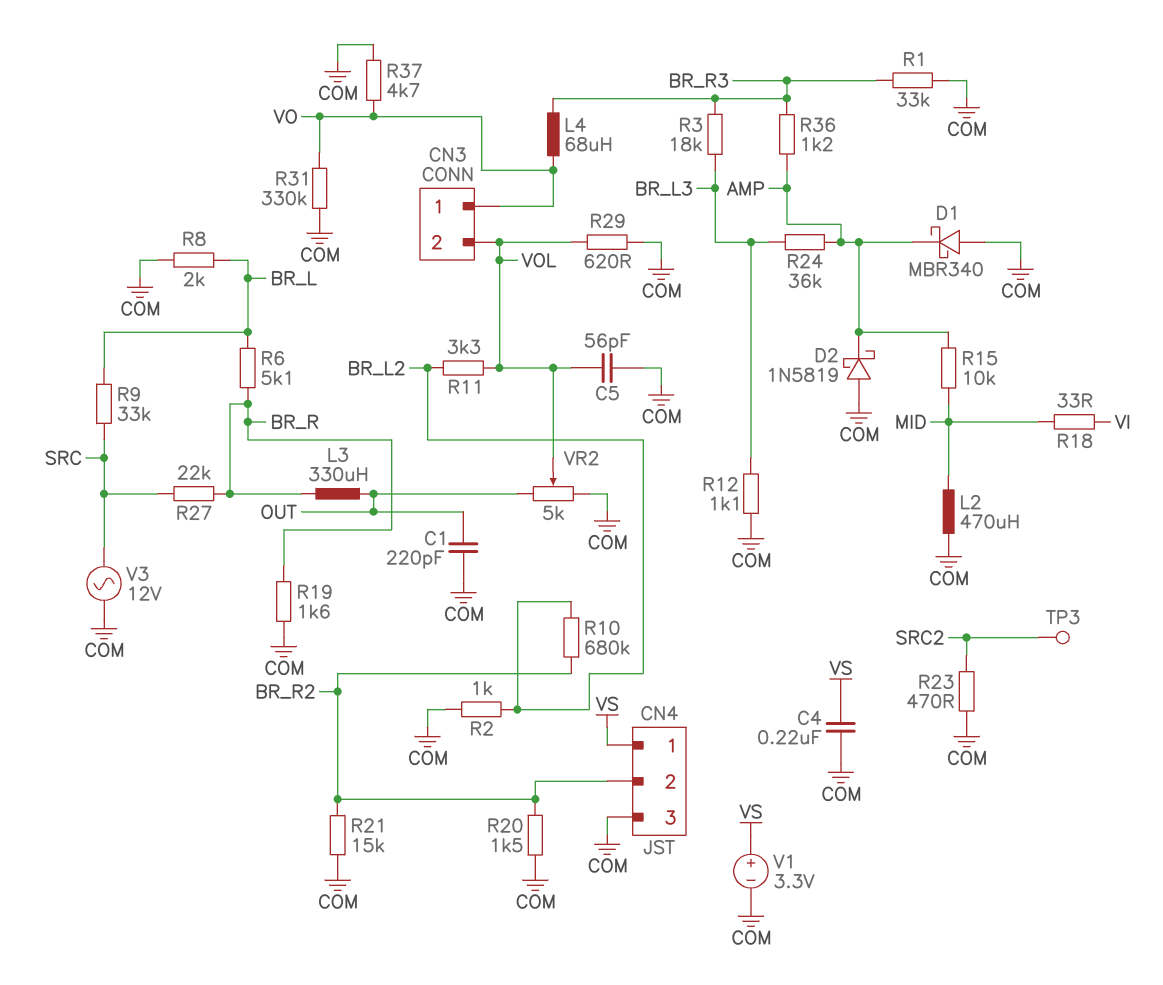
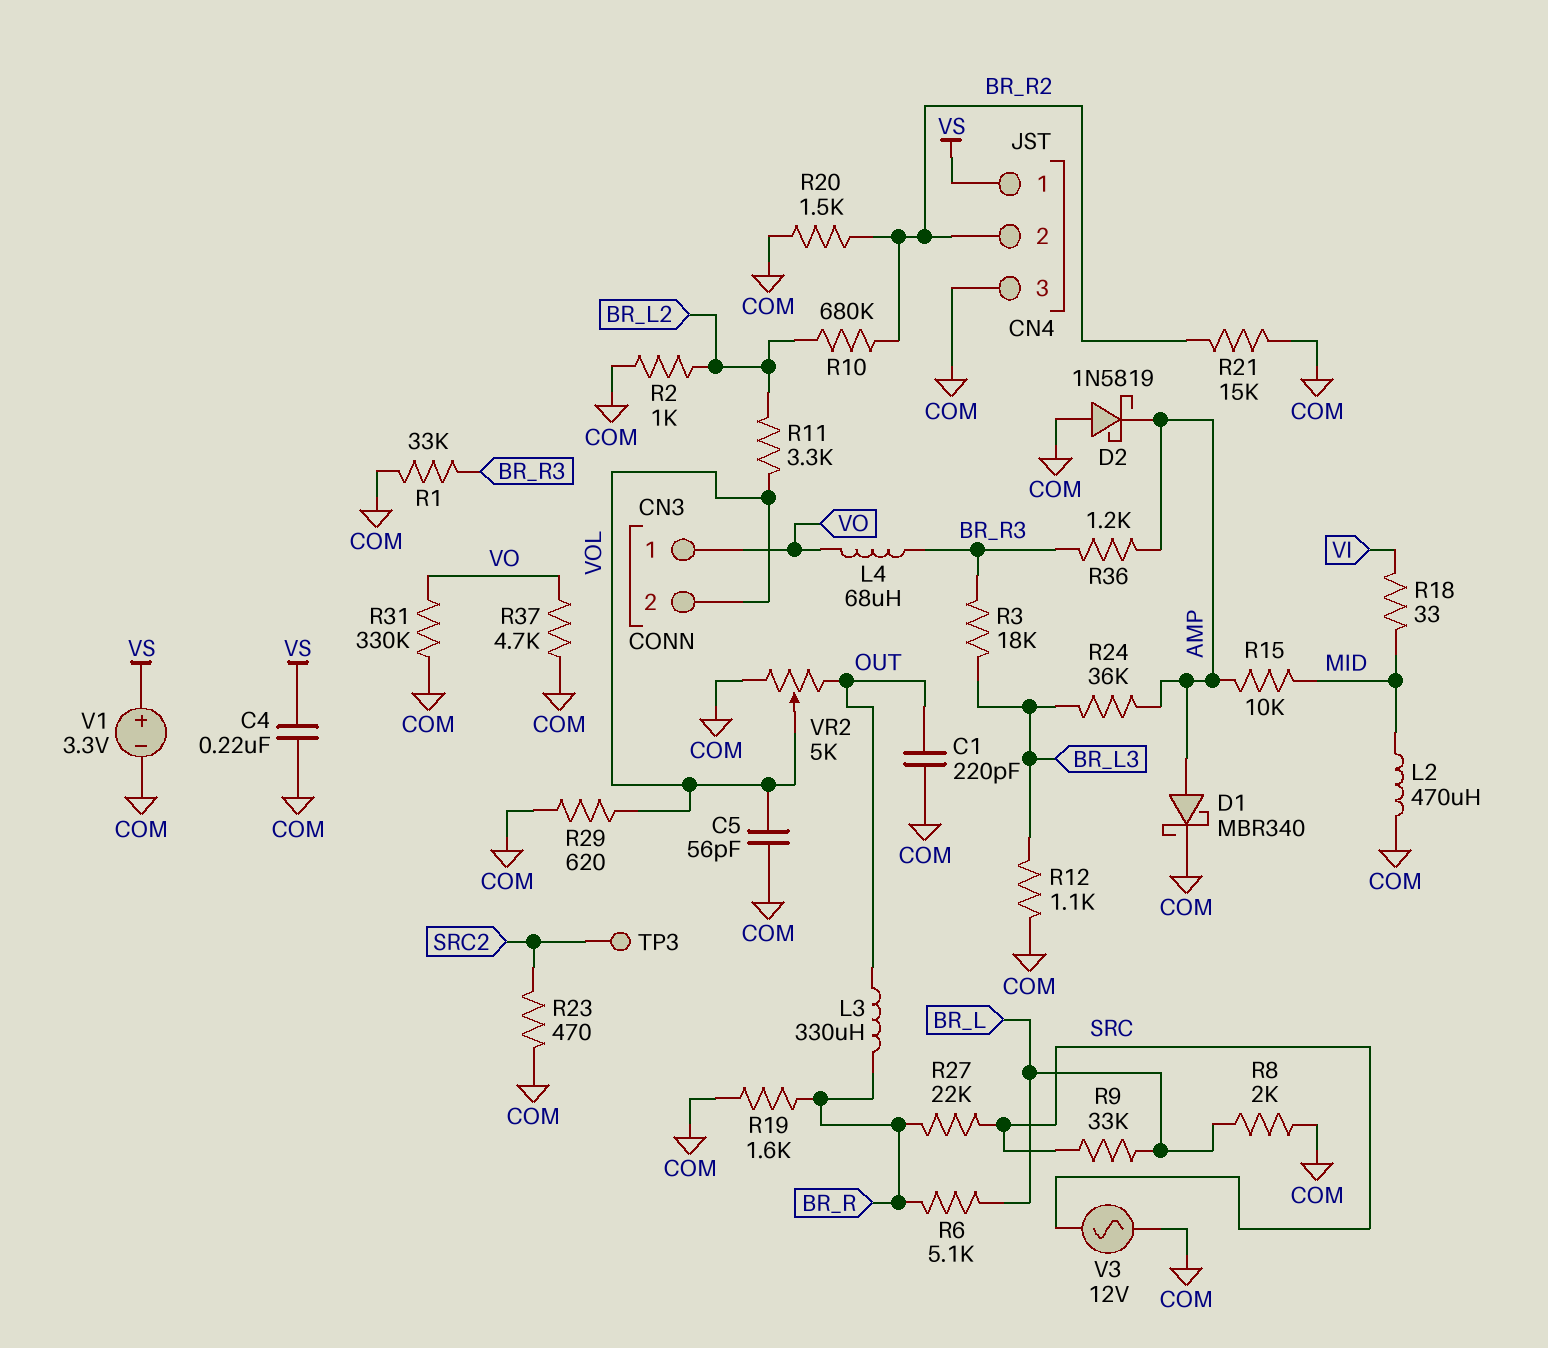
D1: schottky MBR340 (A COM, K AMP) -> schottky MBR340 (A AMP, K COM)

